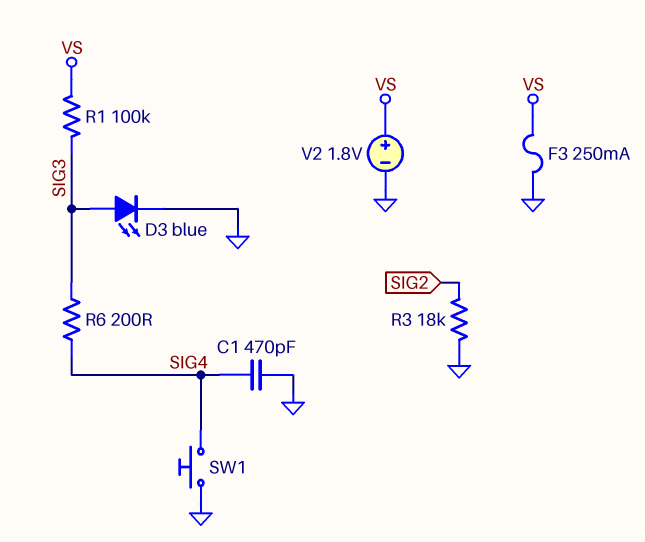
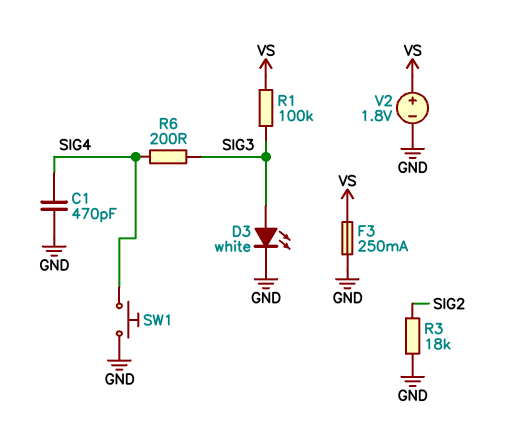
D3: LED blue (A SIG3, K GND) -> LED white (A SIG3, K GND)

